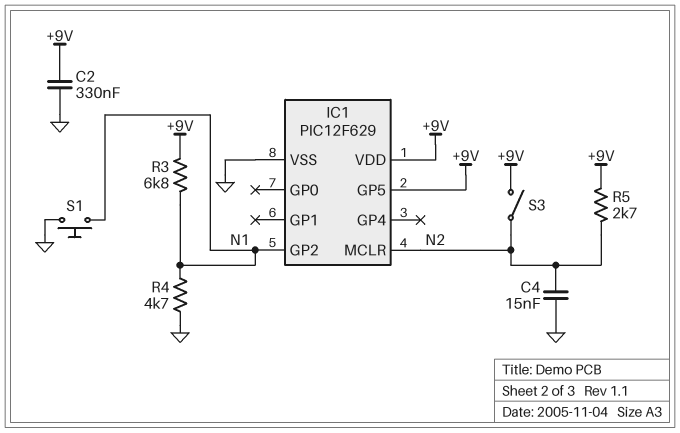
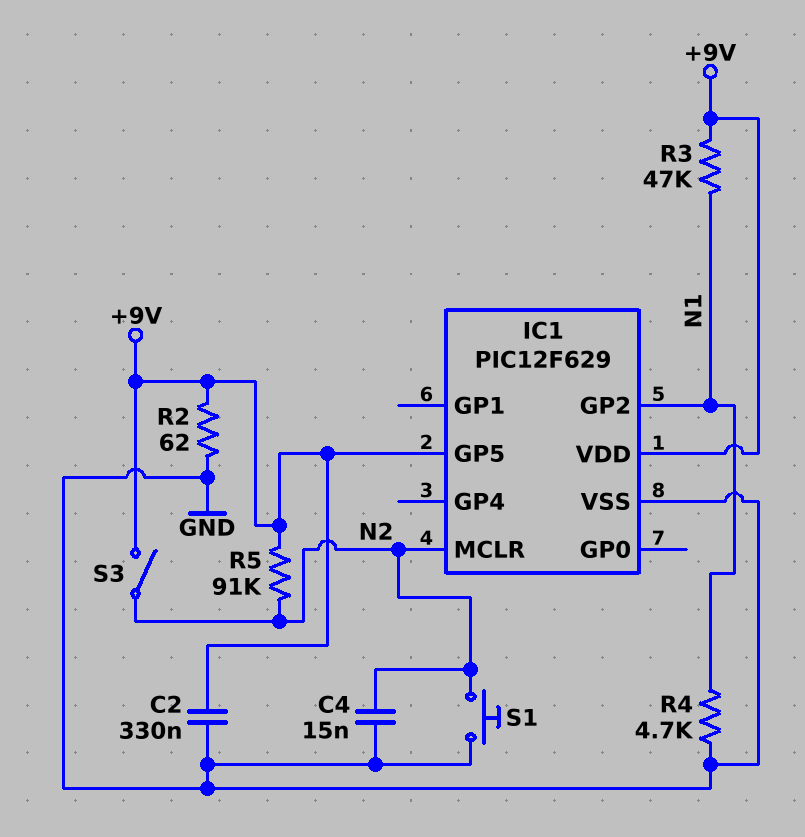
R2: none -> 62 (+9V, GND)
R3: 6.8k (+9V, N1) -> 47k (+9V, N1)
R5: 2.7k (+9V, N2) -> 91k (+9V, N2)
S1: button (GND, N1) -> button (GND, N2)

